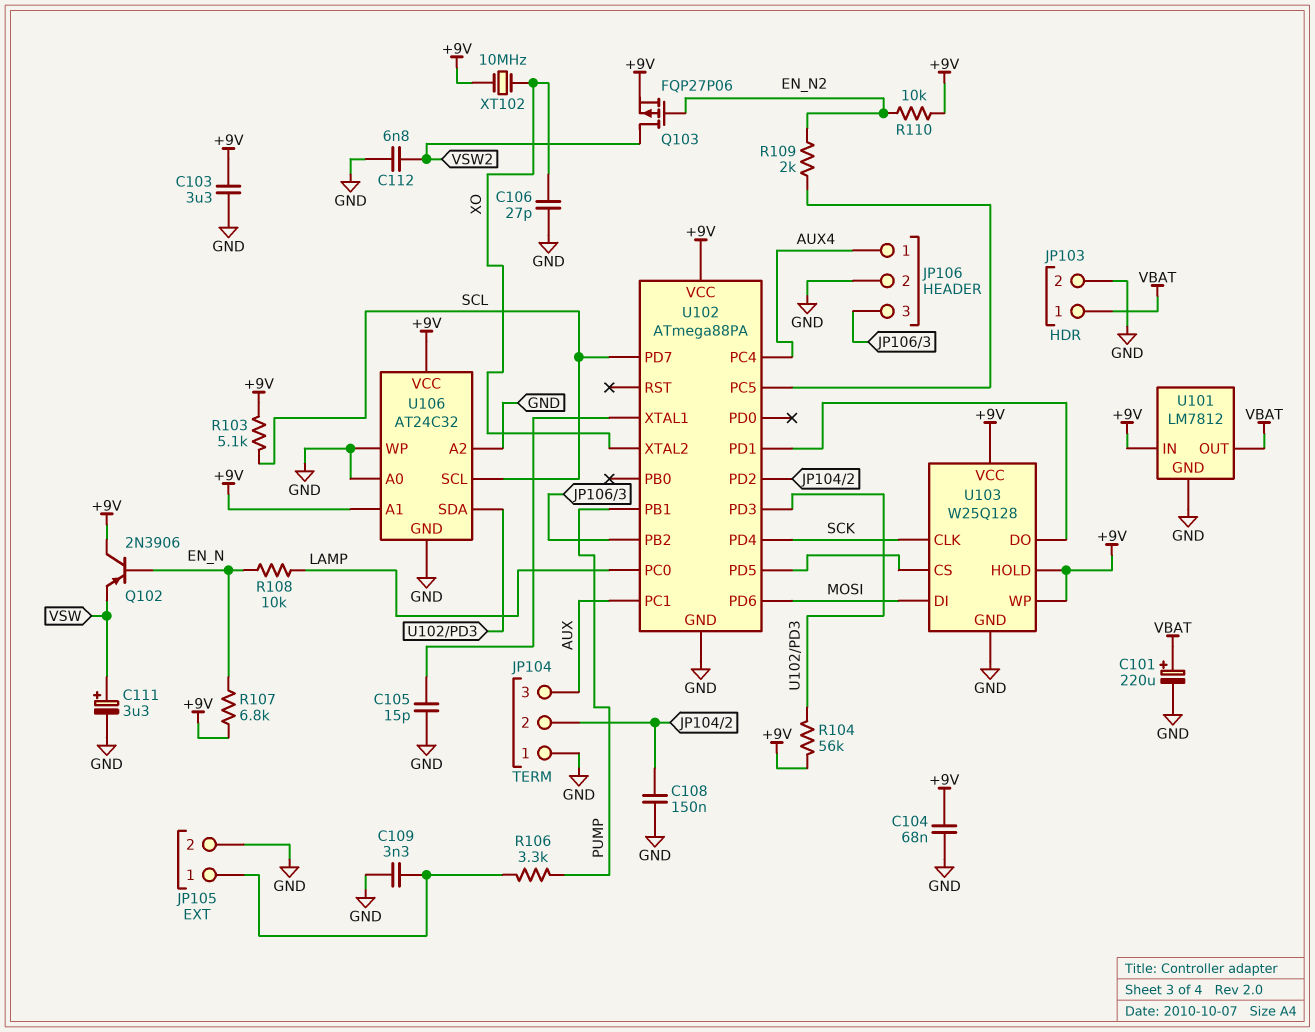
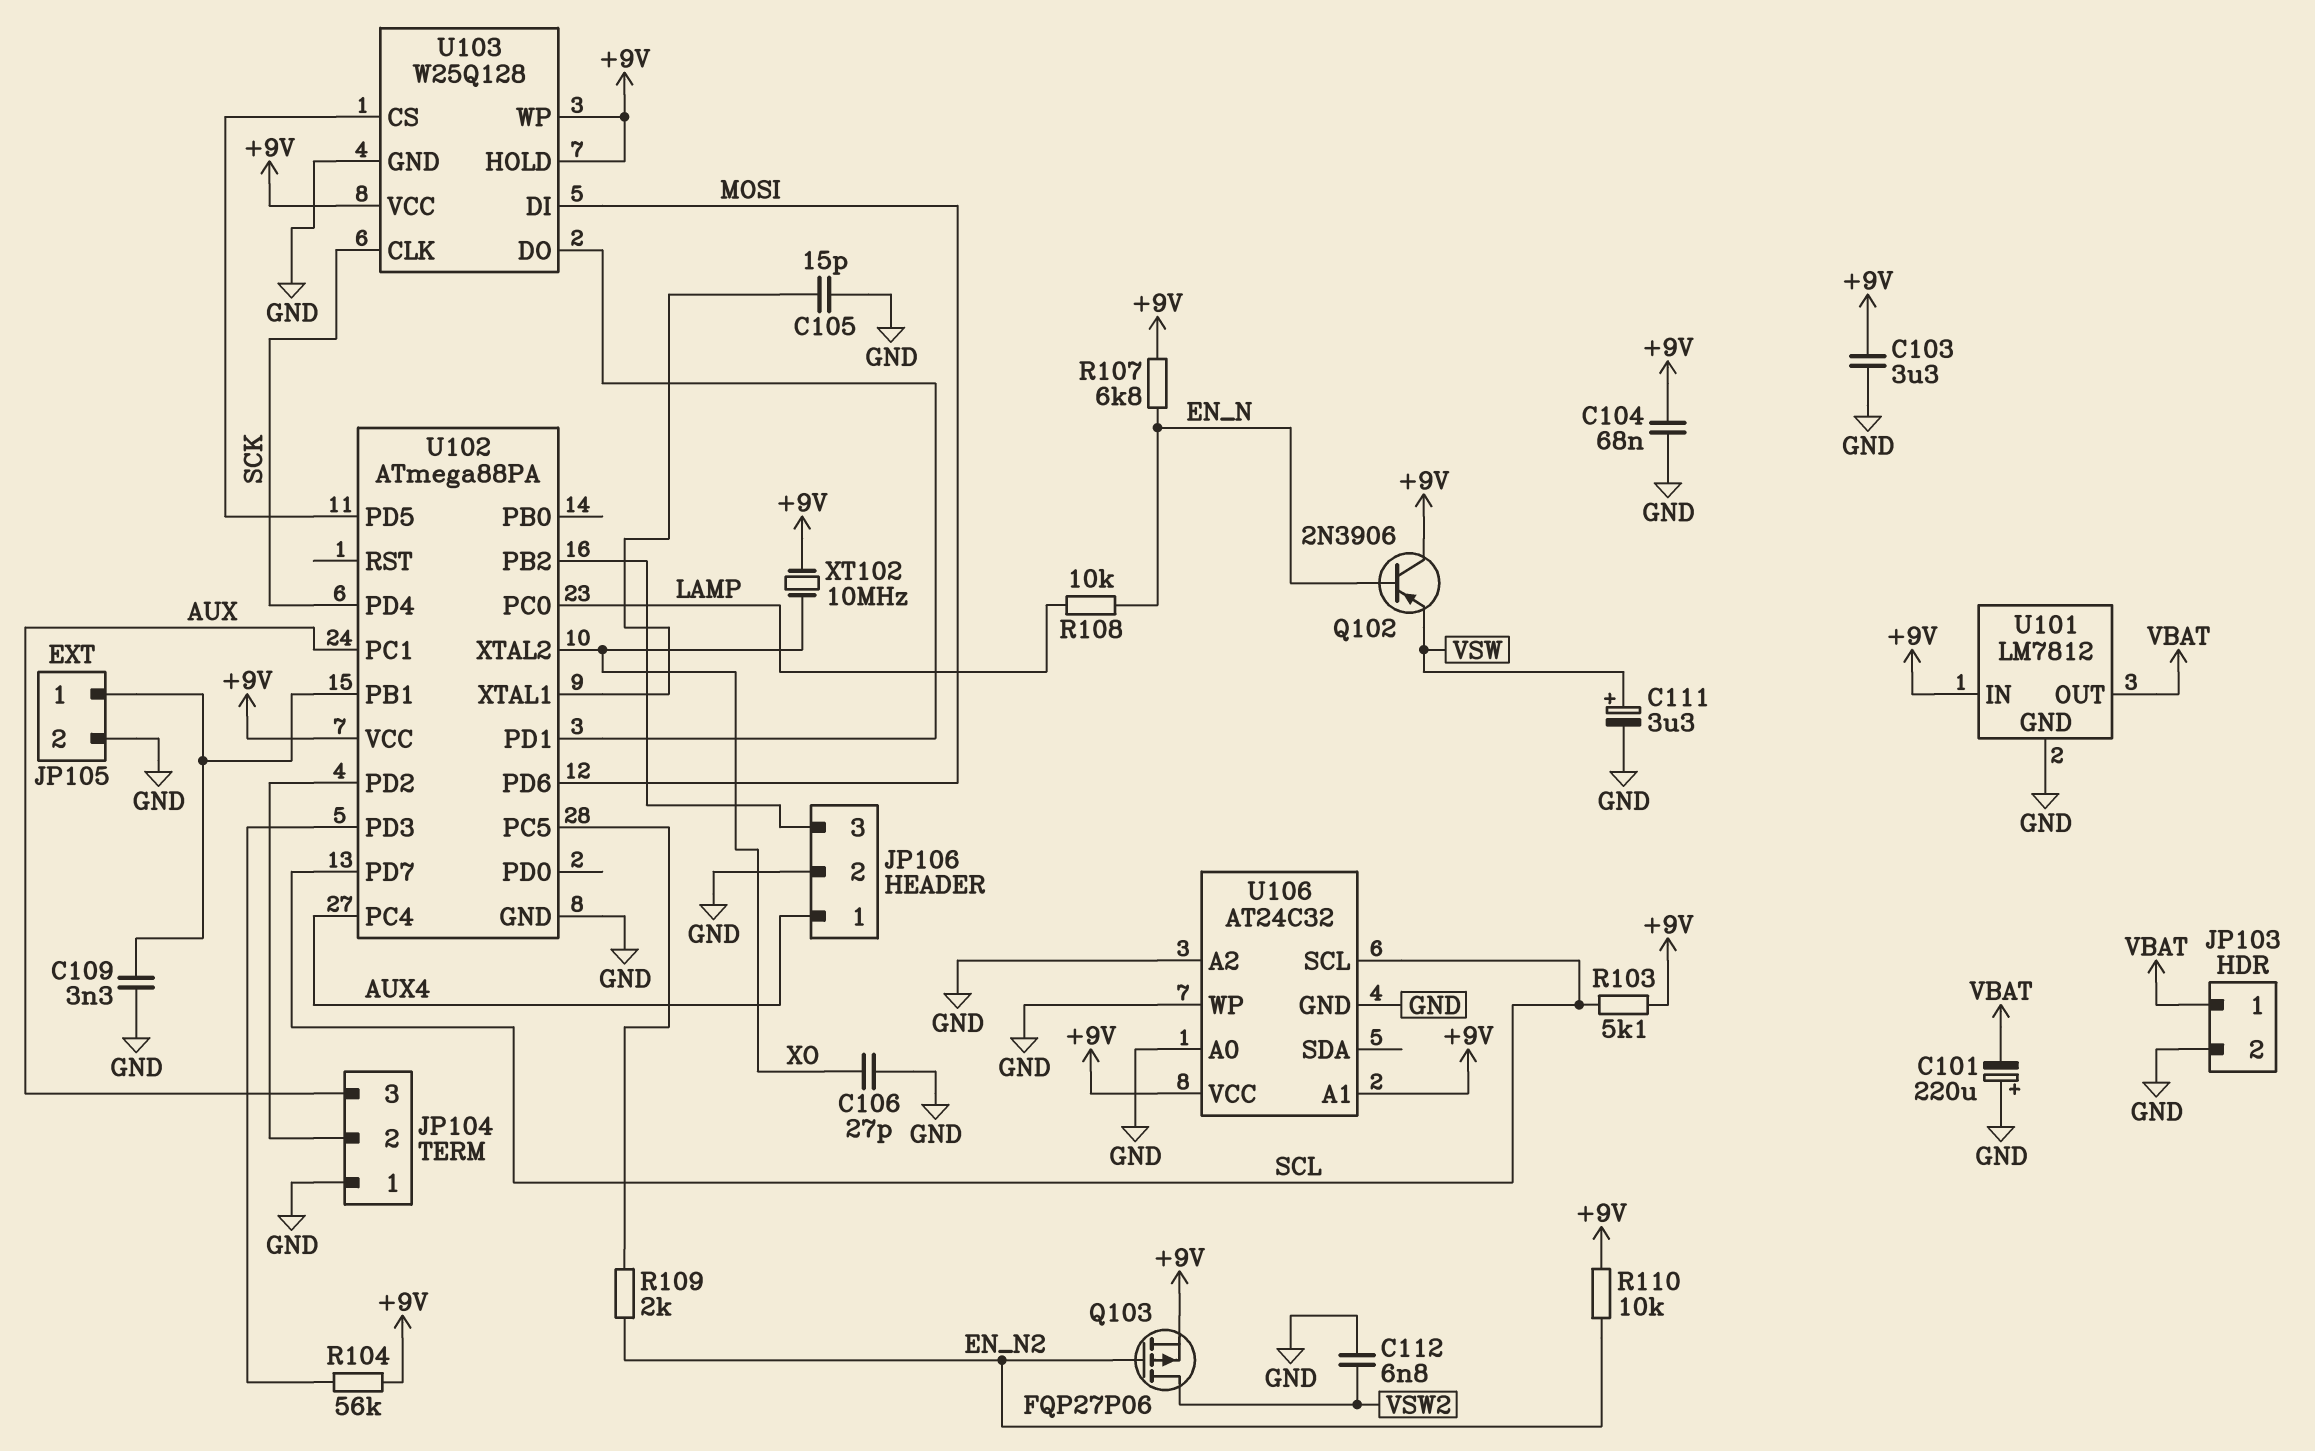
C101: 220uF (plus VBAT, minus GND) -> 220uF (plus GND, minus VBAT)
C108: 150nF (GND, JP104/2) -> none
R106: 3.3k (JP105/1, PUMP) -> none
U102 pin PB1: PUMP -> JP105/1
U106 pin SDA: U102/PD3 -> none

